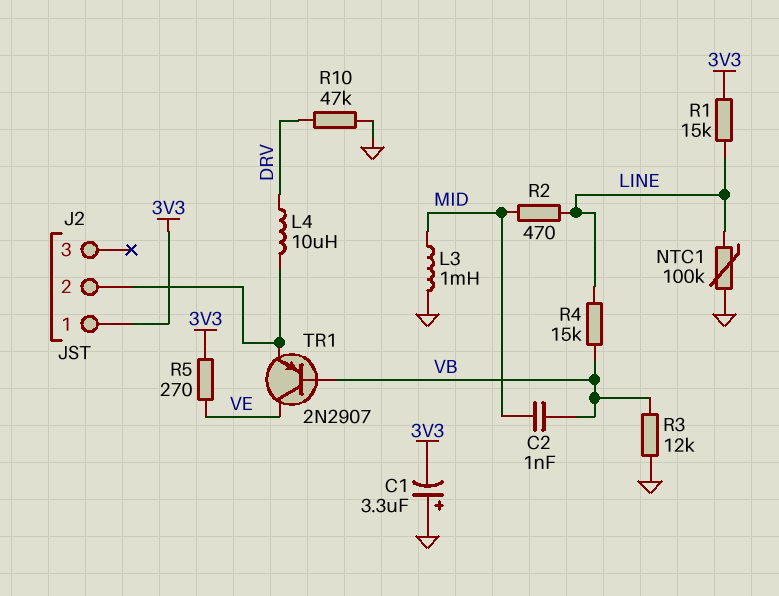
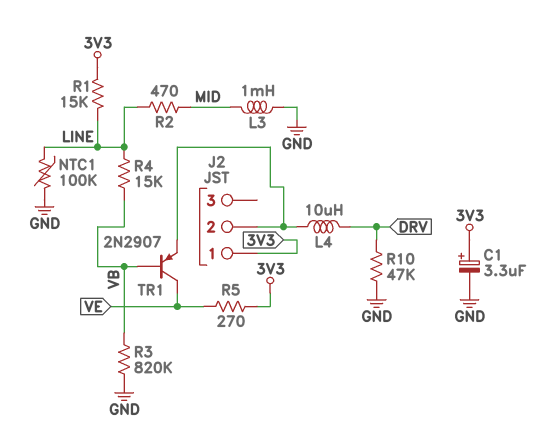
C1: 3.3uF (plus GND, minus 3V3) -> 3.3uF (plus 3V3, minus GND)
C2: 1nF (MID, VB) -> none
R3: 12k (GND, VB) -> 820k (GND, VB)

